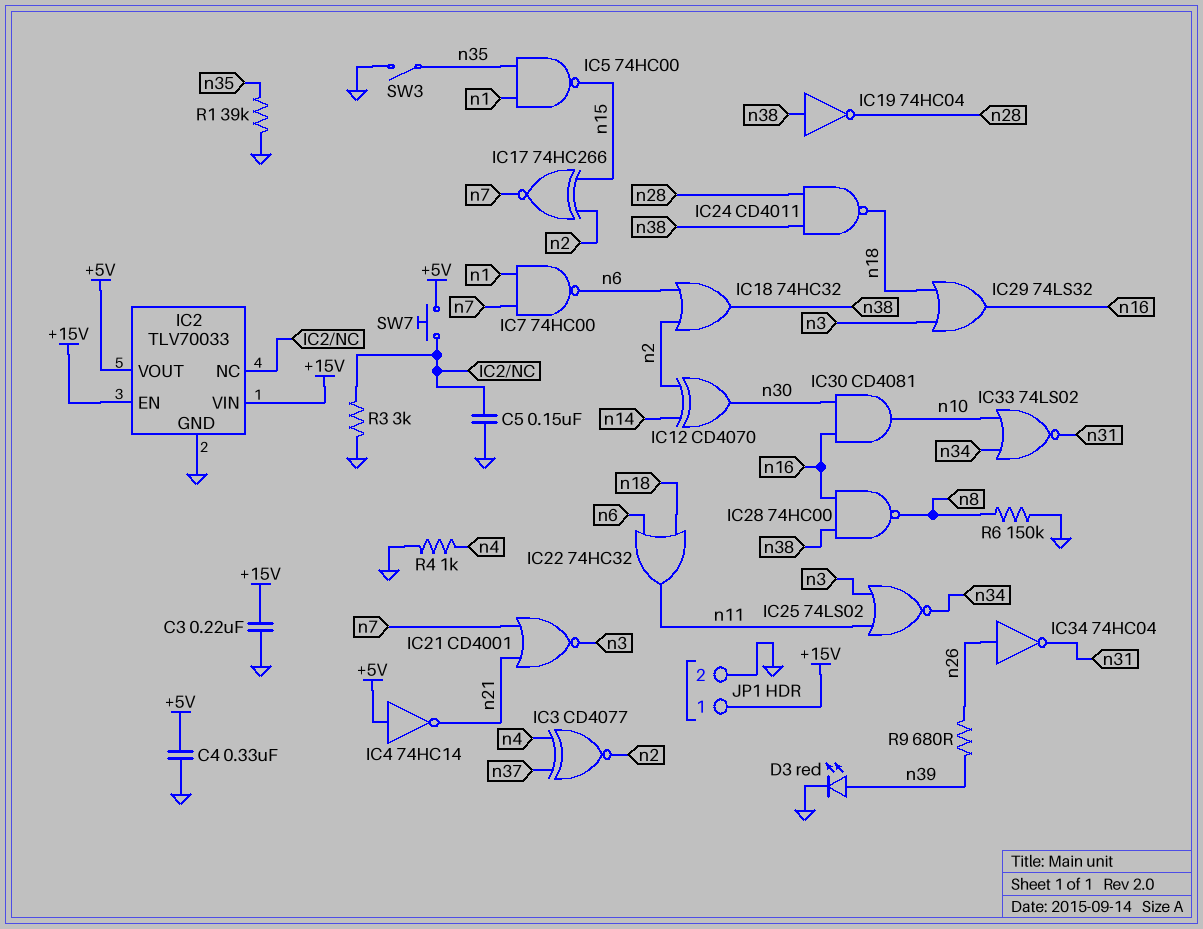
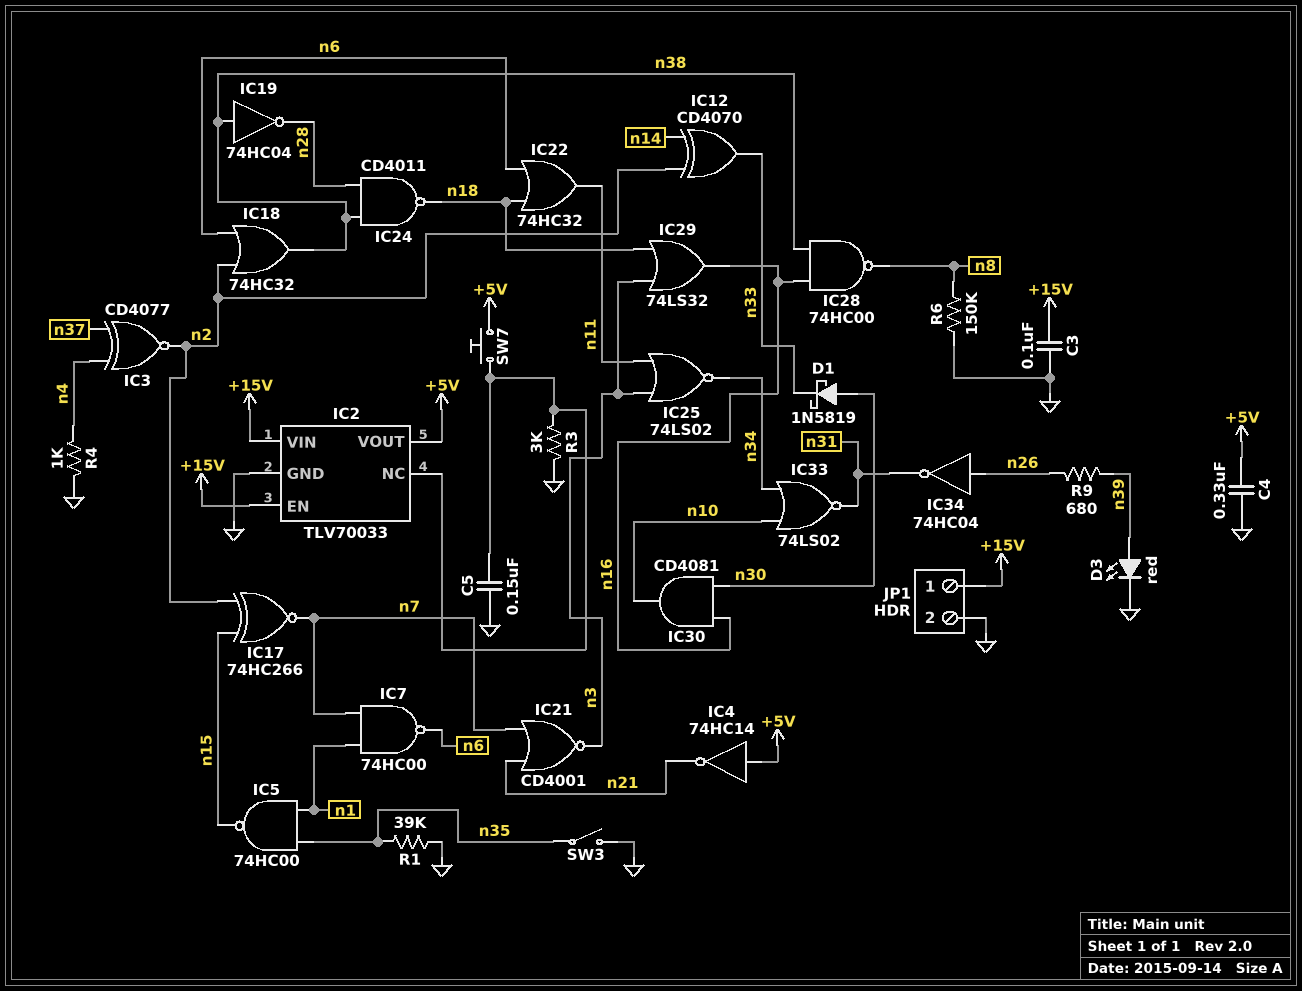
C3: 220nF (+15V, GND) -> 100nF (+15V, GND)
D1: none -> schottky 1N5819 (A n30, K n33)
IC12: XOR CD4070 (in n2, in n14, out n30) -> XOR CD4070 (in n2, in n14, out n33)

